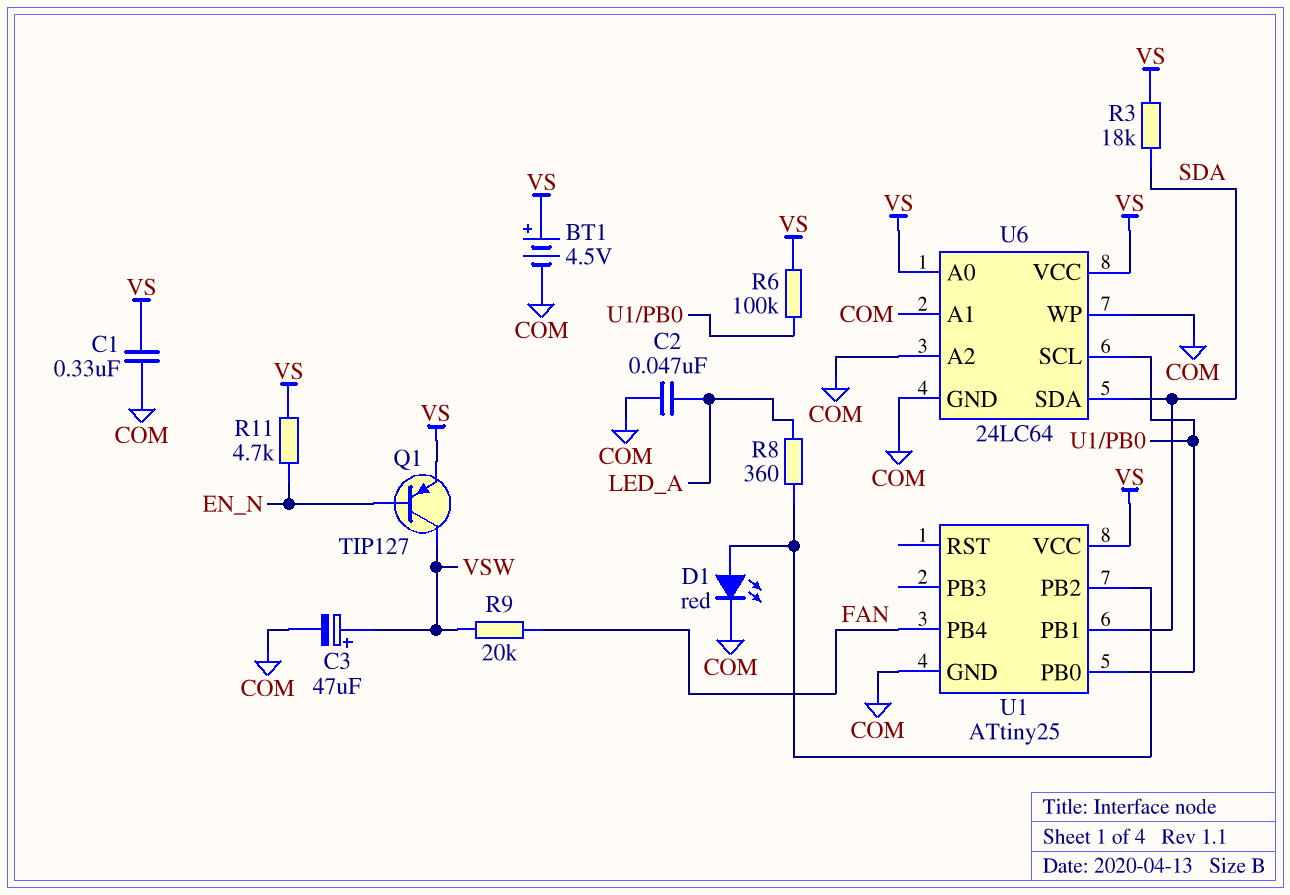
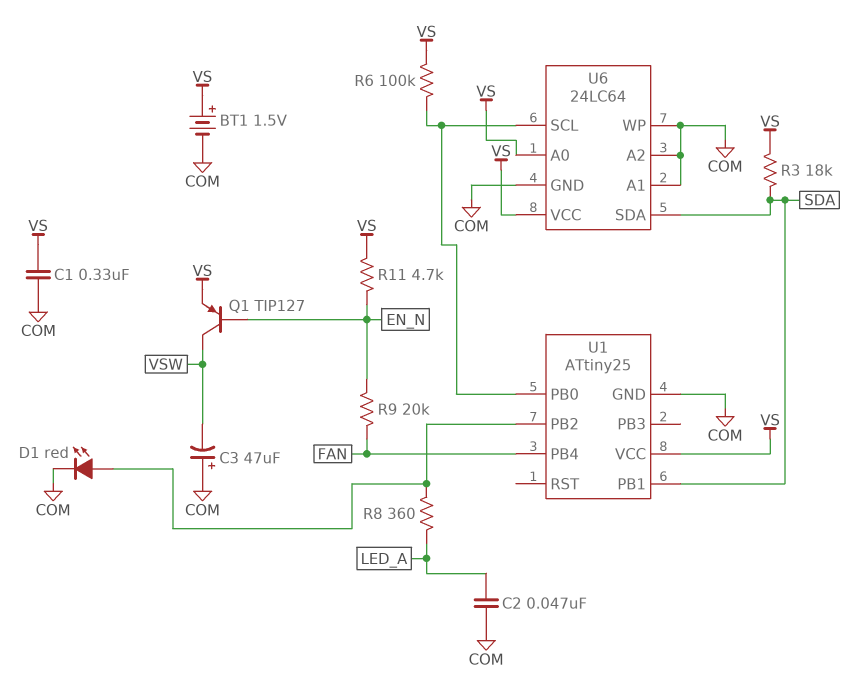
BT1: 4.5V (plus VS, minus COM) -> 1.5V (plus VS, minus COM)
C3: 47uF (plus VSW, minus COM) -> 47uF (plus COM, minus VSW)
R9: 20k (FAN, VSW) -> 20k (EN_N, FAN)

